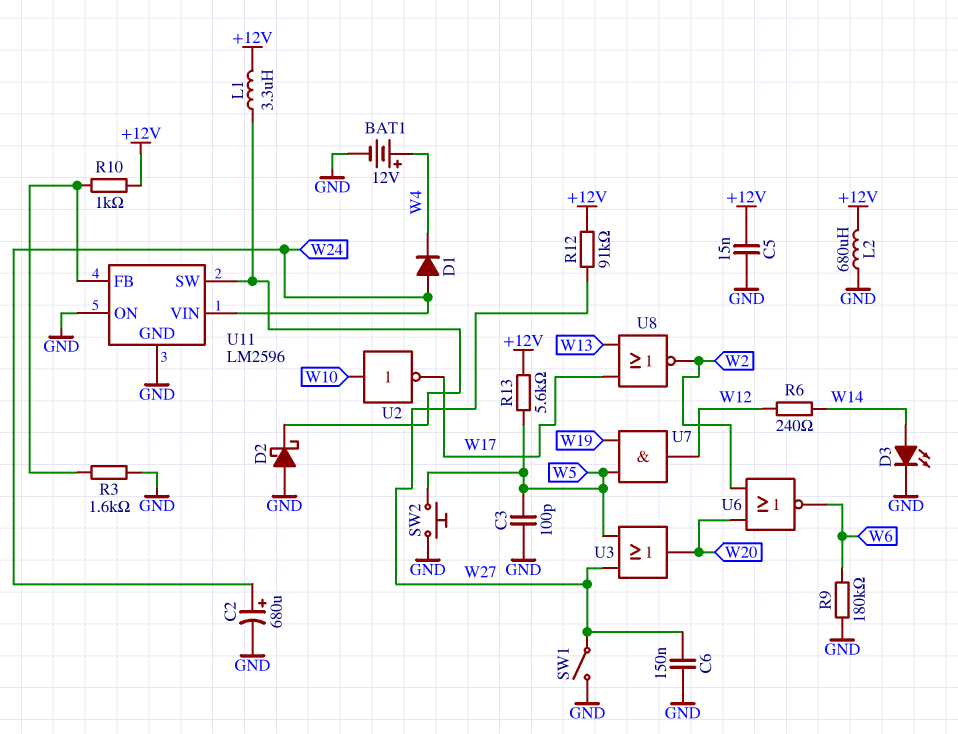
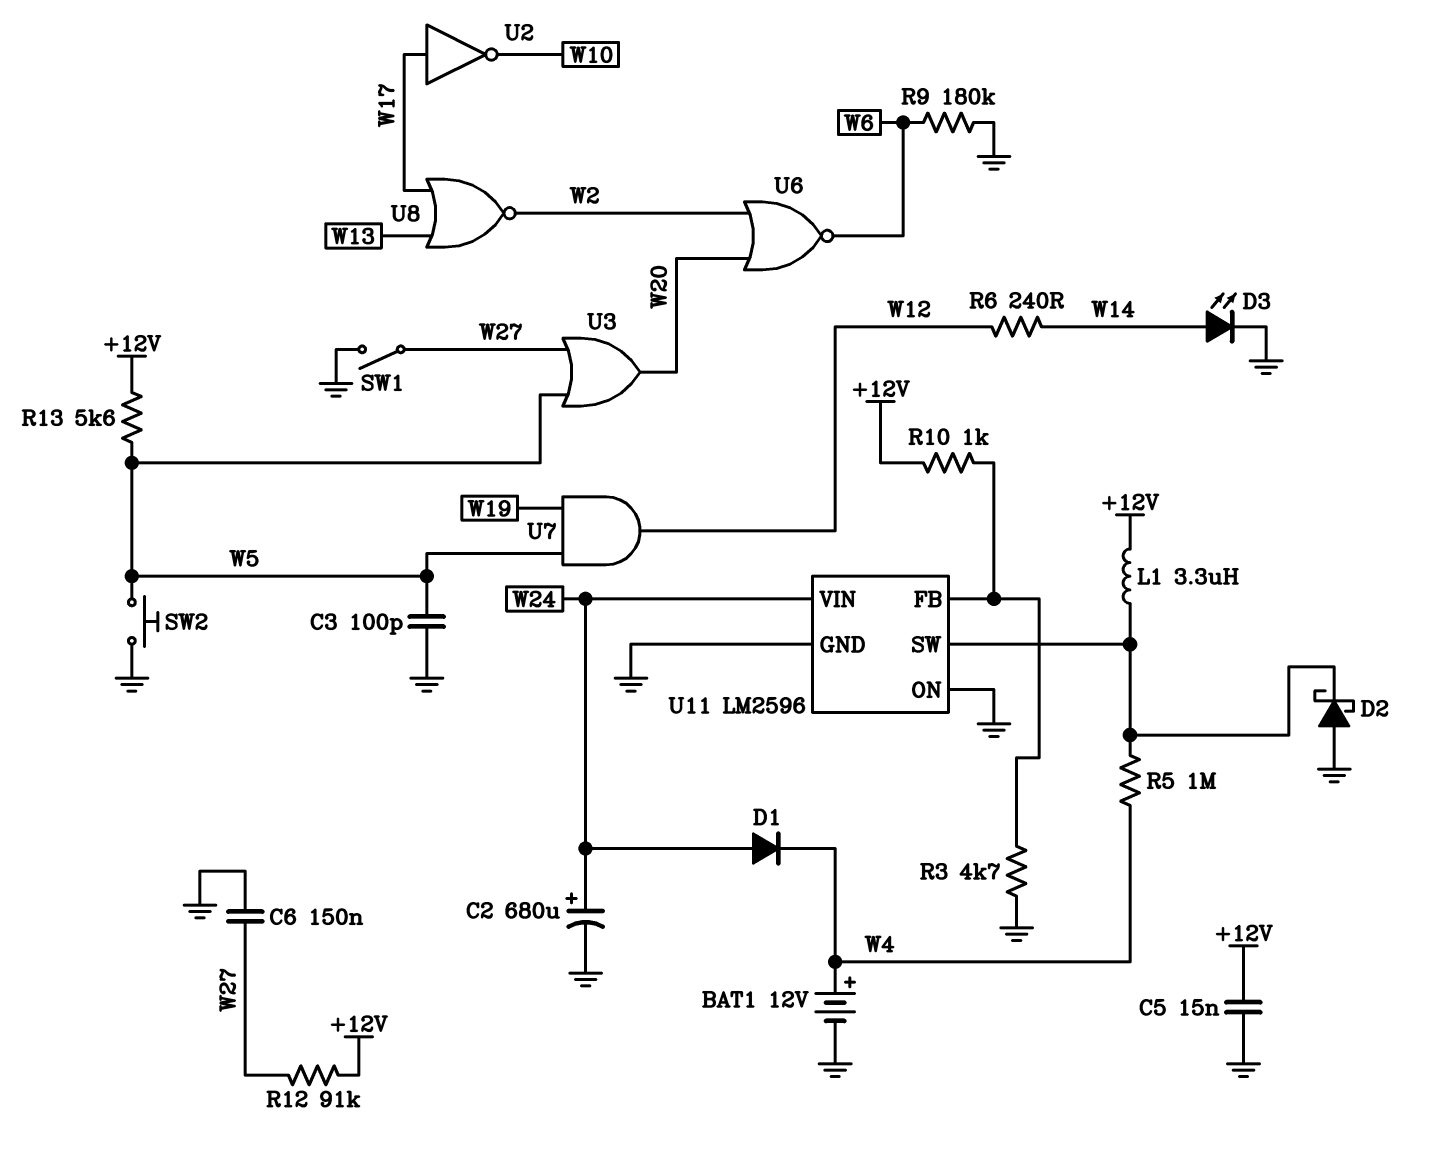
L2: 680uH (+12V, GND) -> none
R3: 1.6k (GND, U11/FB) -> 4.7k (GND, U11/FB)
R5: none -> 1M (U11/SW, W4)
U2: NOT (in W10, out W17) -> NOT (in W17, out W10)

